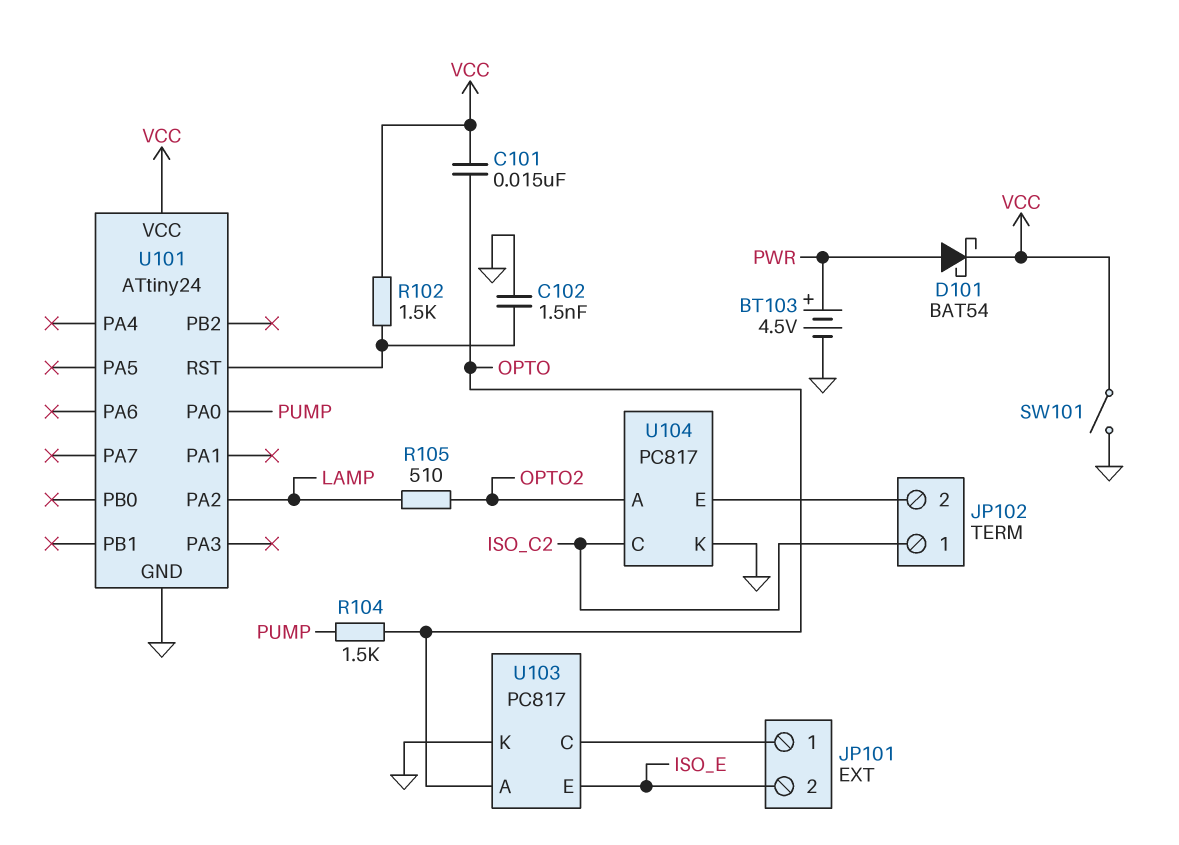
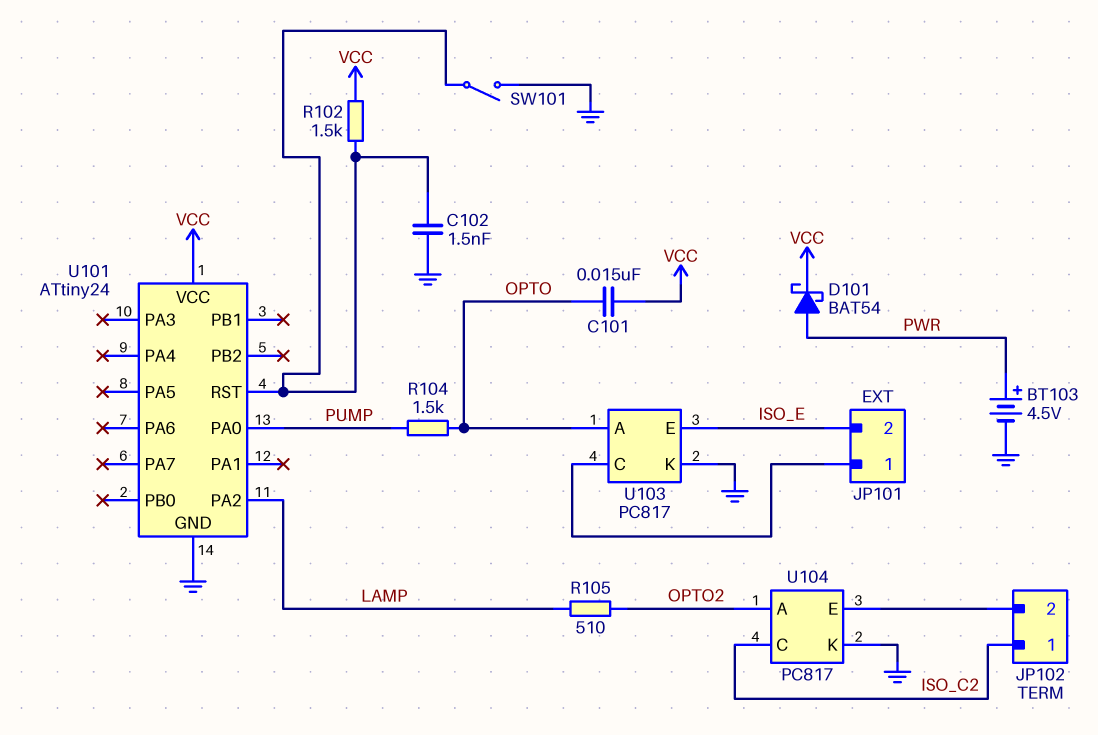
SW101: switch (GND, VCC) -> switch (GND, U101/RST)

